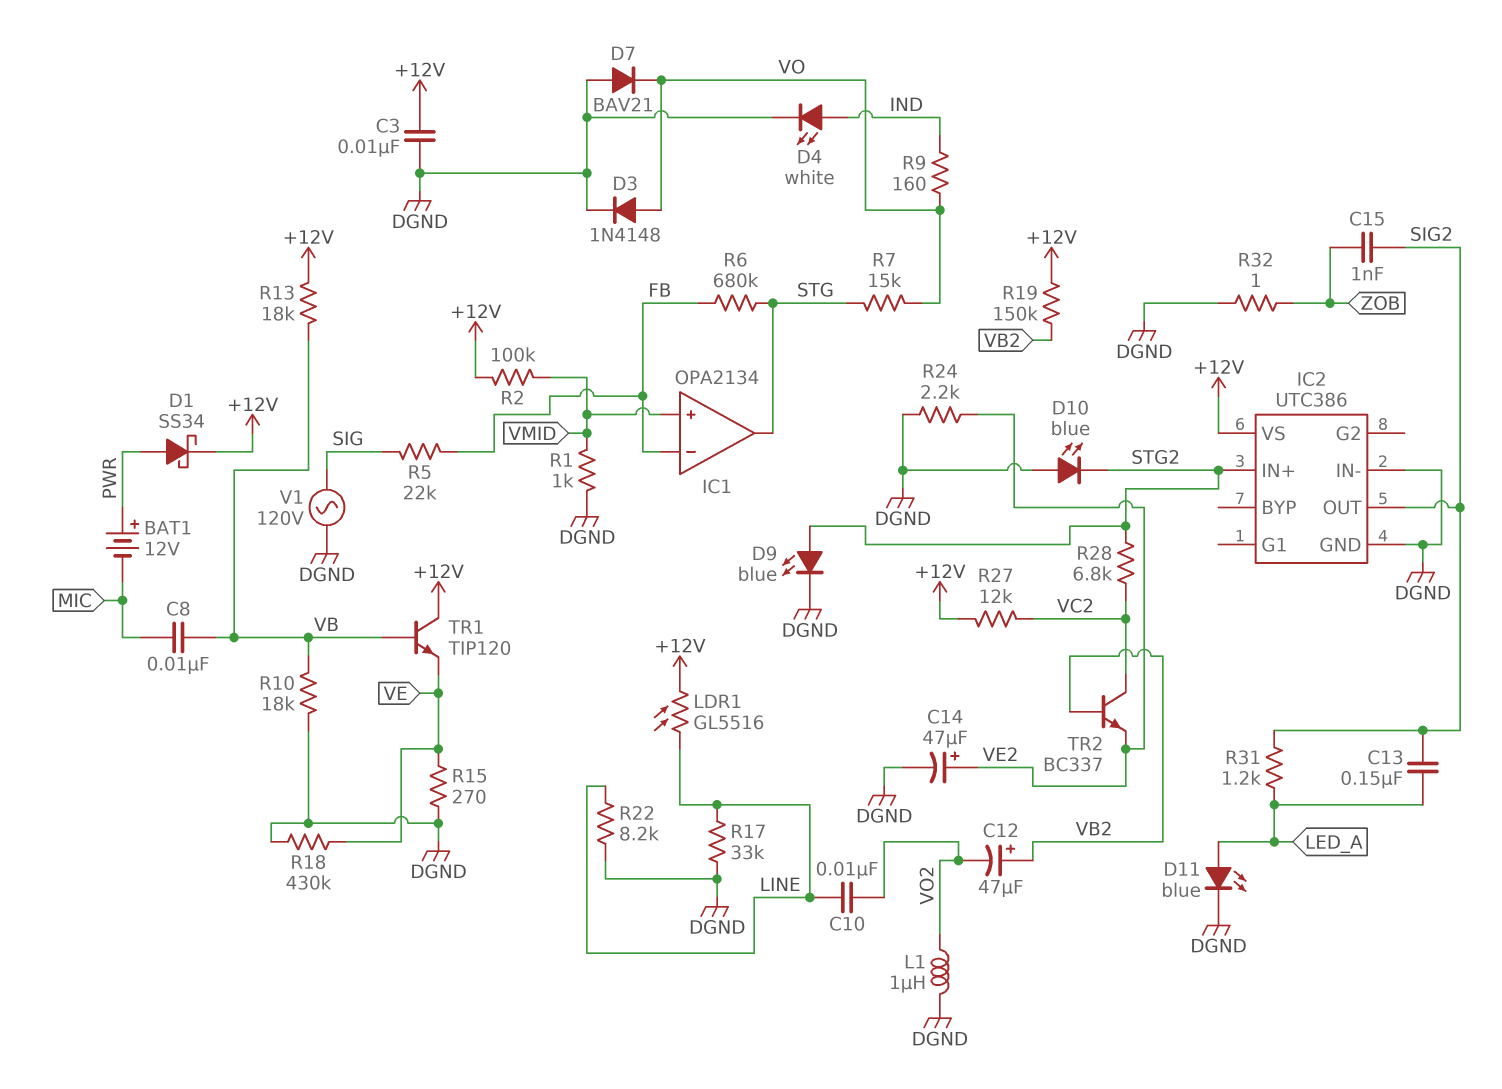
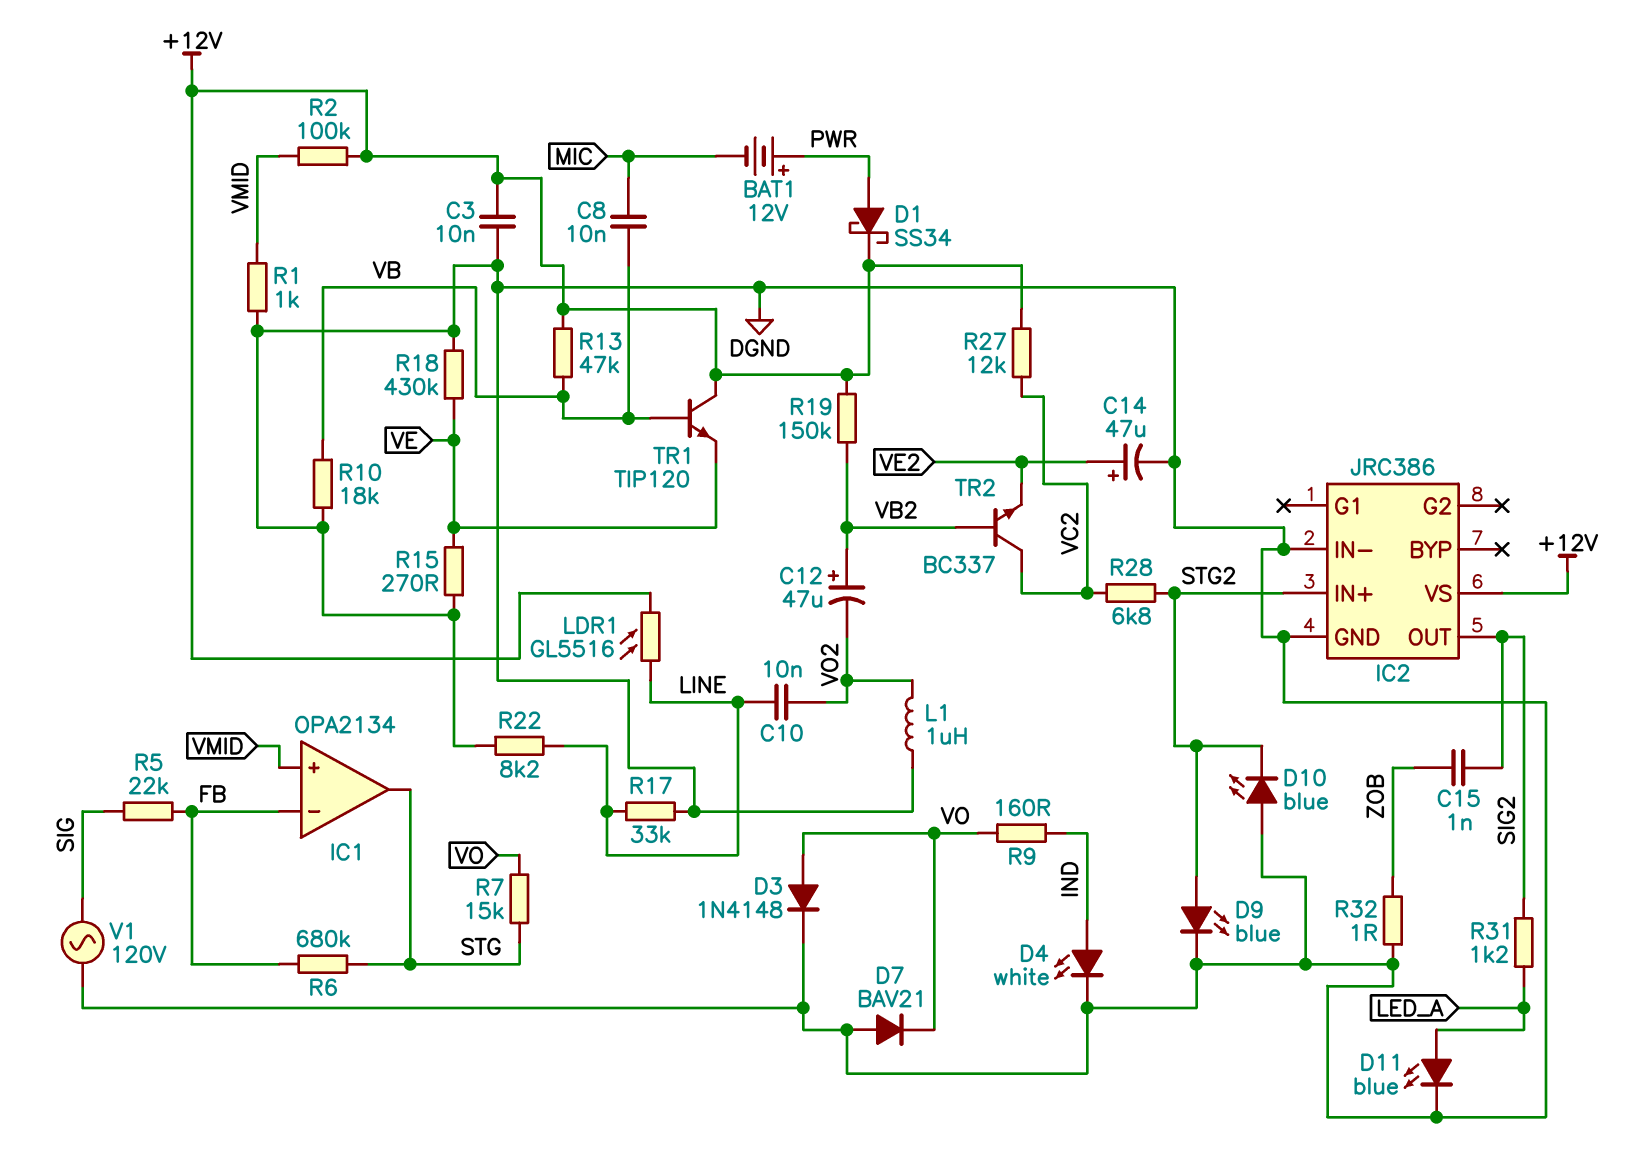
C13: 150nF (LED_A, SIG2) -> none
IC2: UTC386 -> JRC386
R13: 18k (+12V, VB) -> 47k (+12V, VB)
R24: 2.2k (DGND, VE2) -> none

